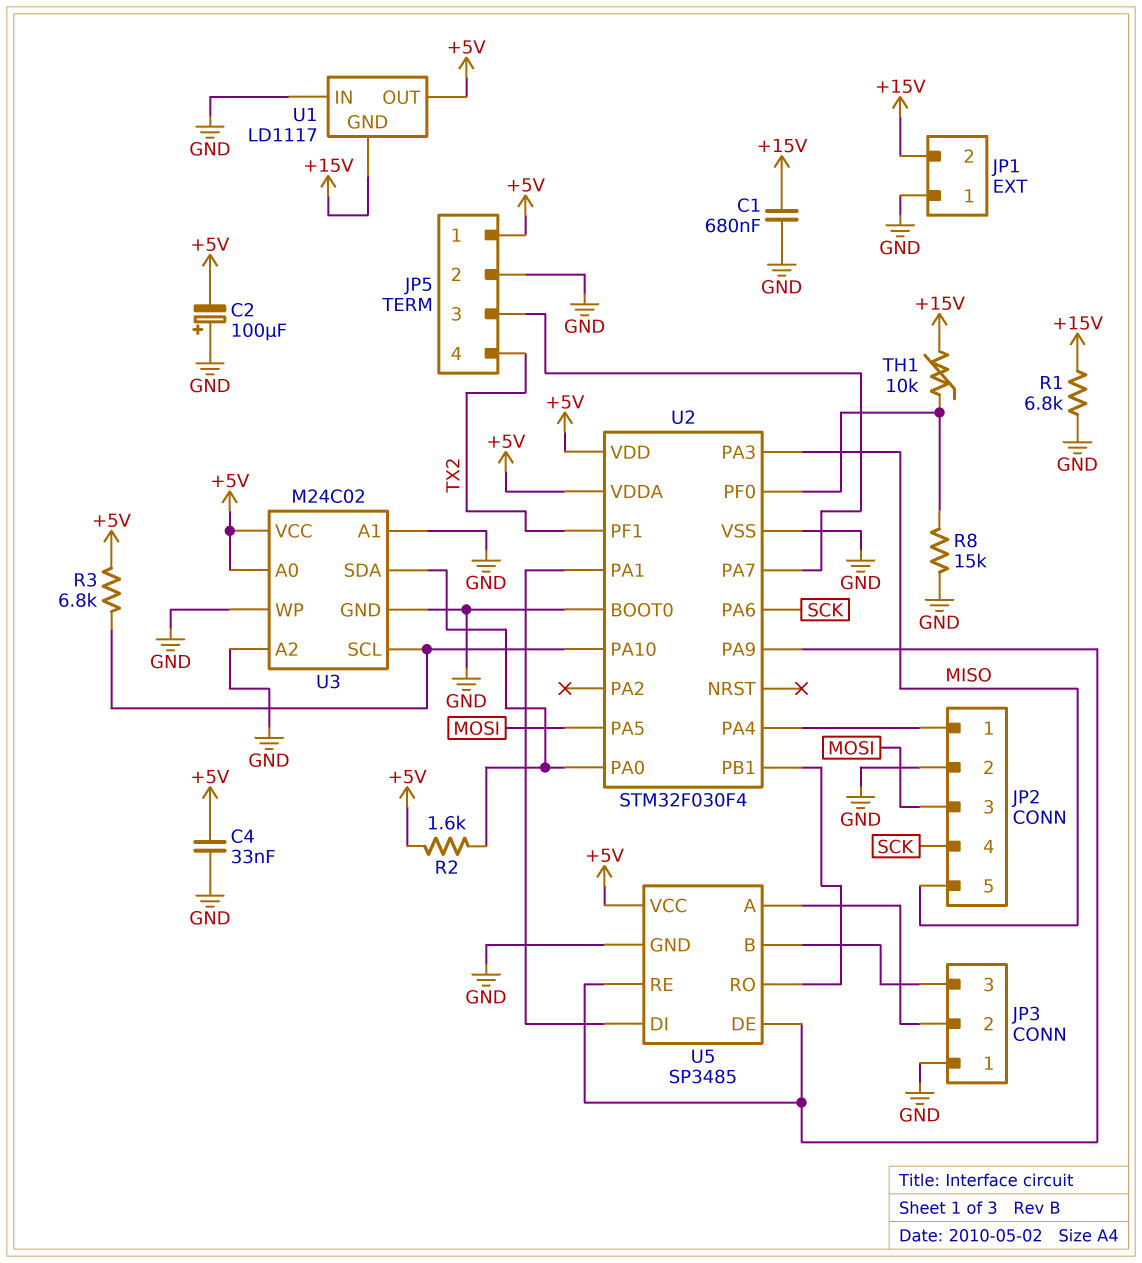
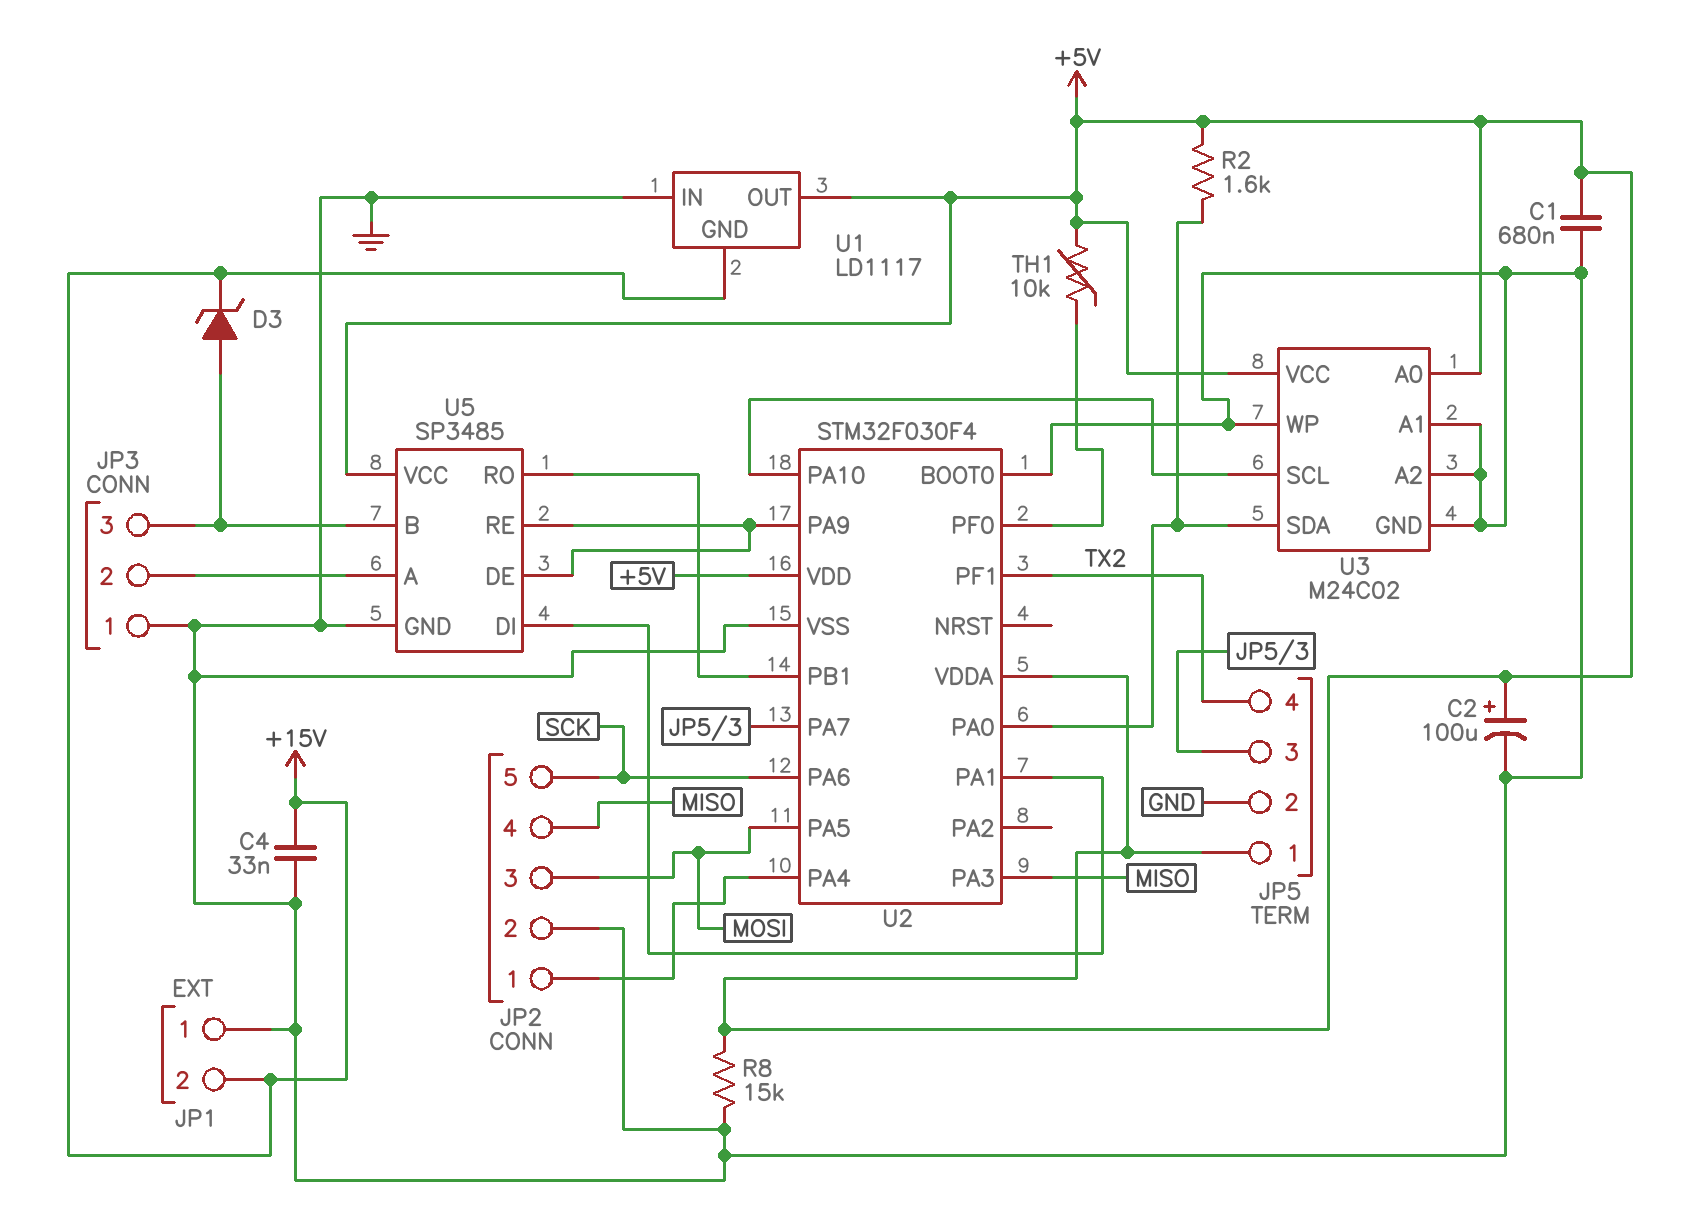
C1: 680nF (+15V, GND) -> 680nF (+5V, GND)
C2: 100uF (plus GND, minus +5V) -> 100uF (plus +5V, minus GND)
C4: 33nF (+5V, GND) -> 33nF (+15V, GND)
D3: none -> zener (A JP3/3, K +15V)
JP2 pin 4: SCK -> MISO
JP2 pin 5: MISO -> SCK
R1: 6.8k (+15V, GND) -> none
R3: 6.8k (+5V, U2/PA10) -> none
R8: 15k (GND, U2/PF0) -> 15k (+5V, GND)
TH1: 10k (+15V, U2/PF0) -> 10k (+5V, U2/PF0)

